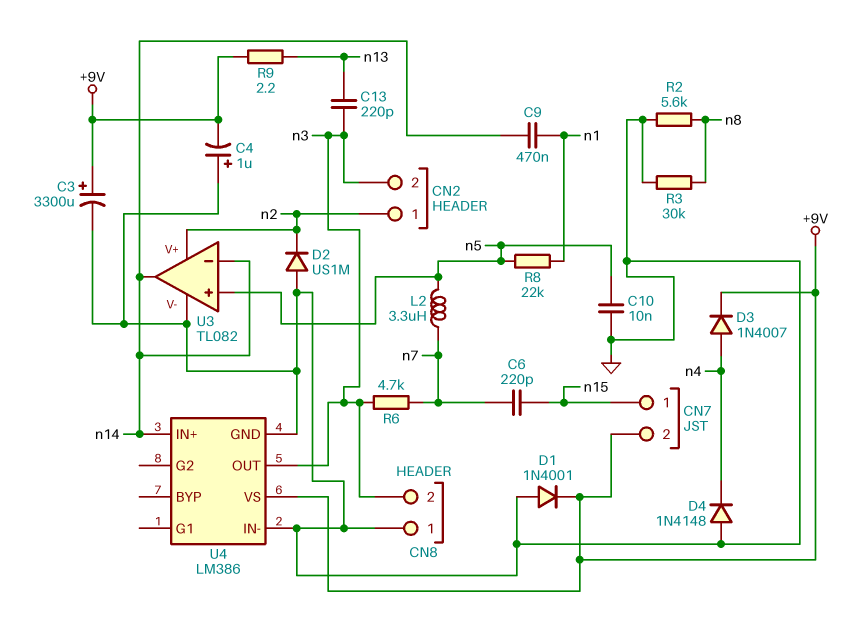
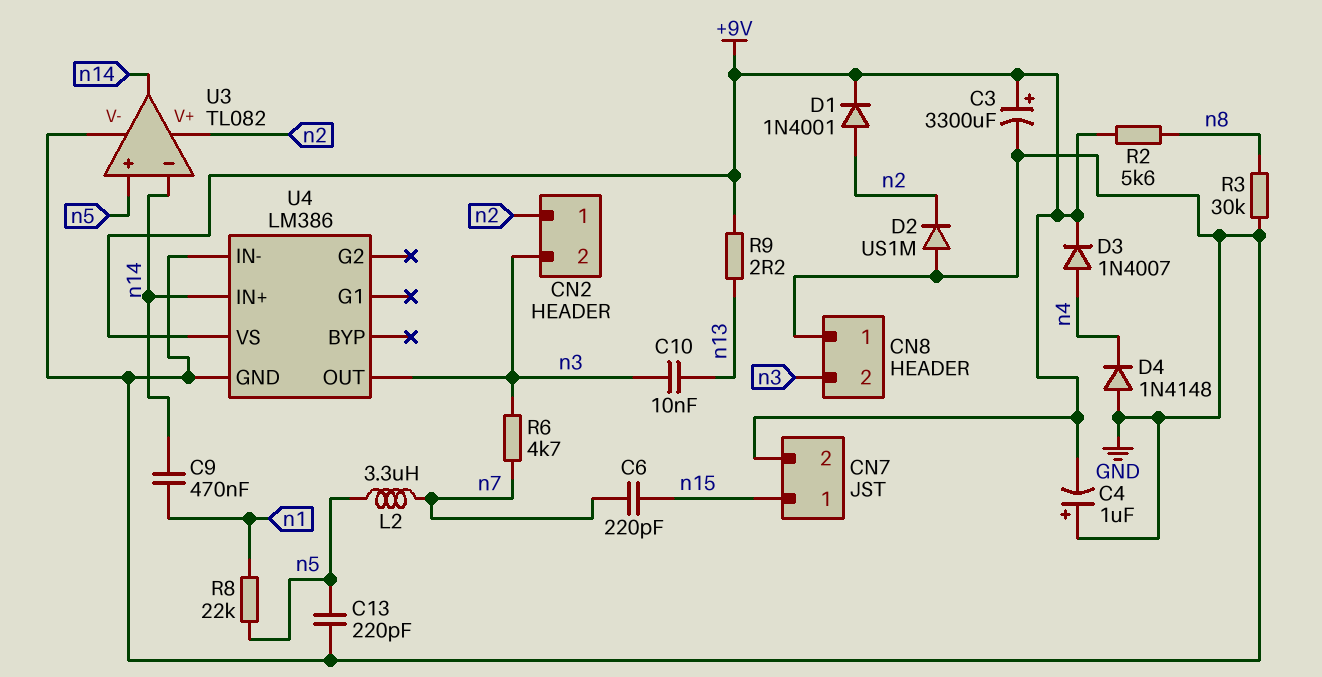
C10: 10nF (GND, n5) -> 10nF (n3, n13)
C13: 220pF (n3, n13) -> 220pF (GND, n5)
D1: diode 1N4001 (A GND, K +9V) -> diode 1N4001 (A n2, K +9V)
R2: 5.6k (GND, n8) -> 5.6k (+9V, n8)

